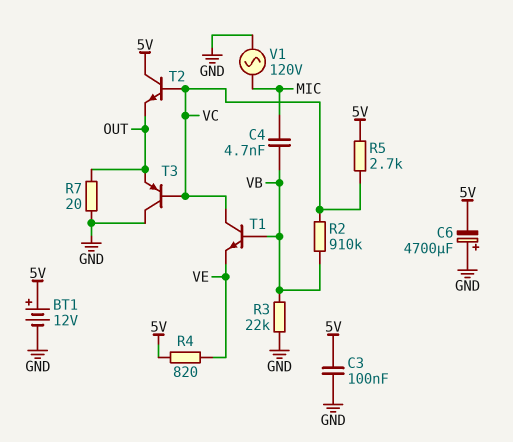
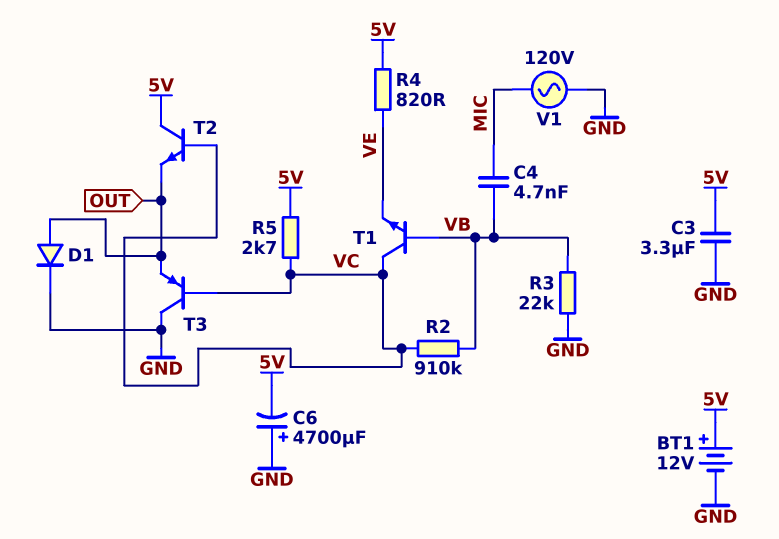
C3: 100nF (5V, GND) -> 3.3uF (5V, GND)
D1: none -> diode (A OUT, K GND)
R7: 20 (GND, OUT) -> none

